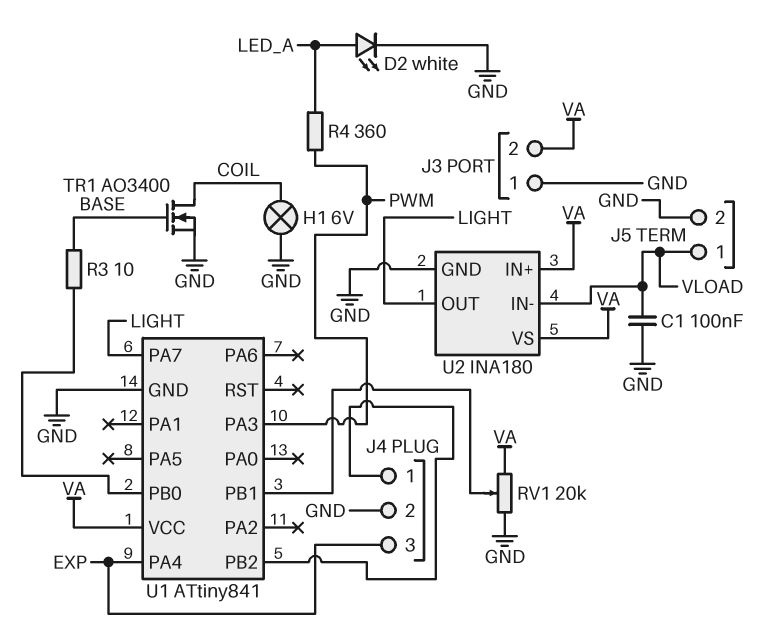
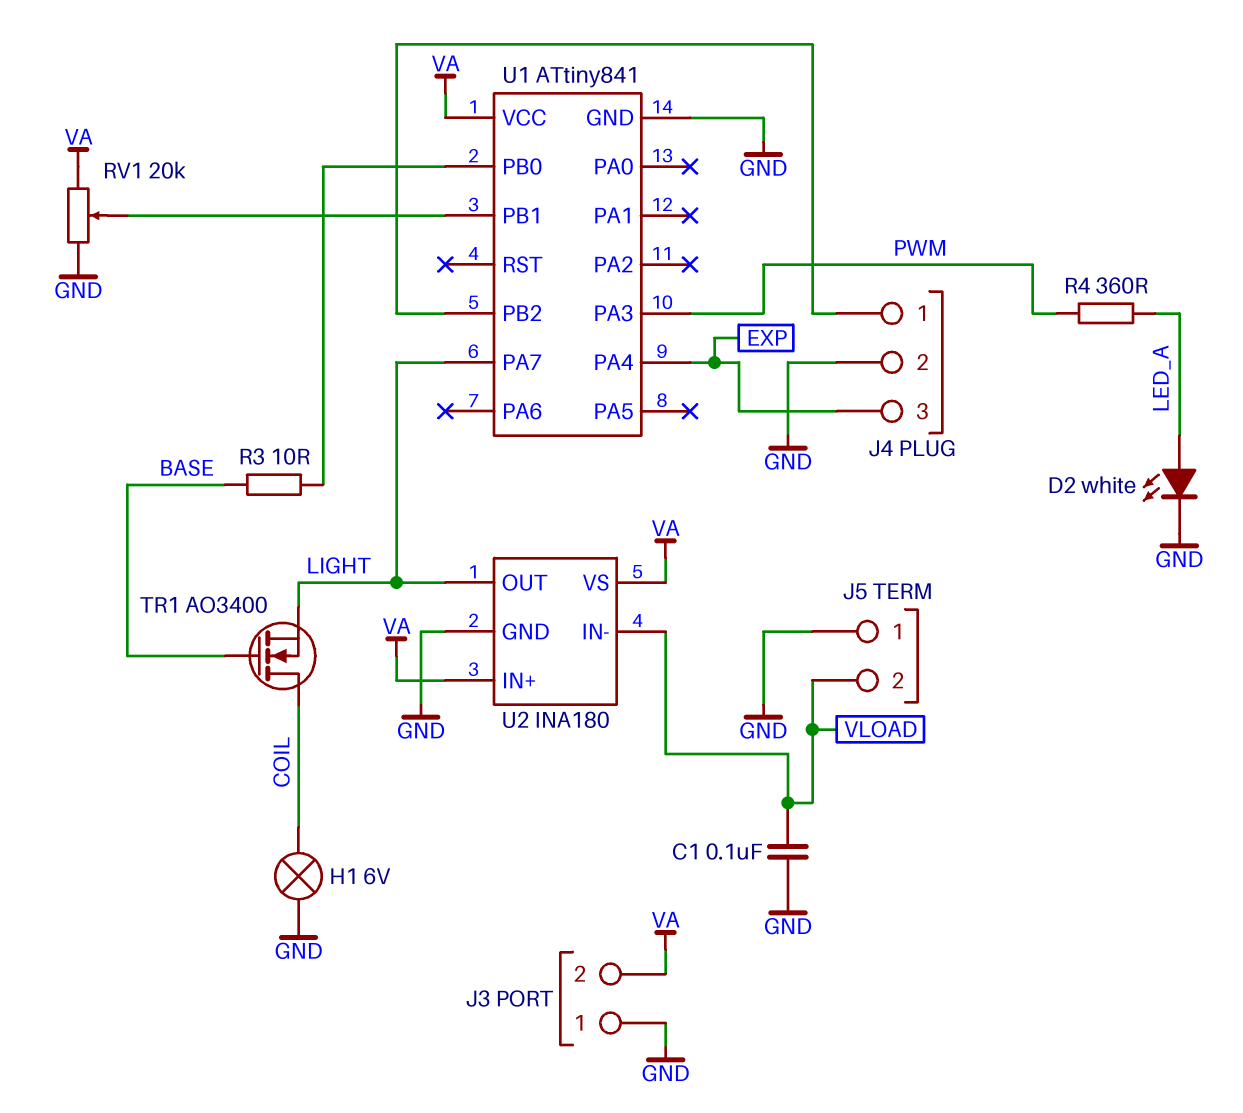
J5 pin 1: VLOAD -> GND
J5 pin 2: GND -> VLOAD
TR1: NMOS AO3400 (G BASE, D COIL, S GND) -> NMOS AO3400 (G BASE, D COIL, S LIGHT)

